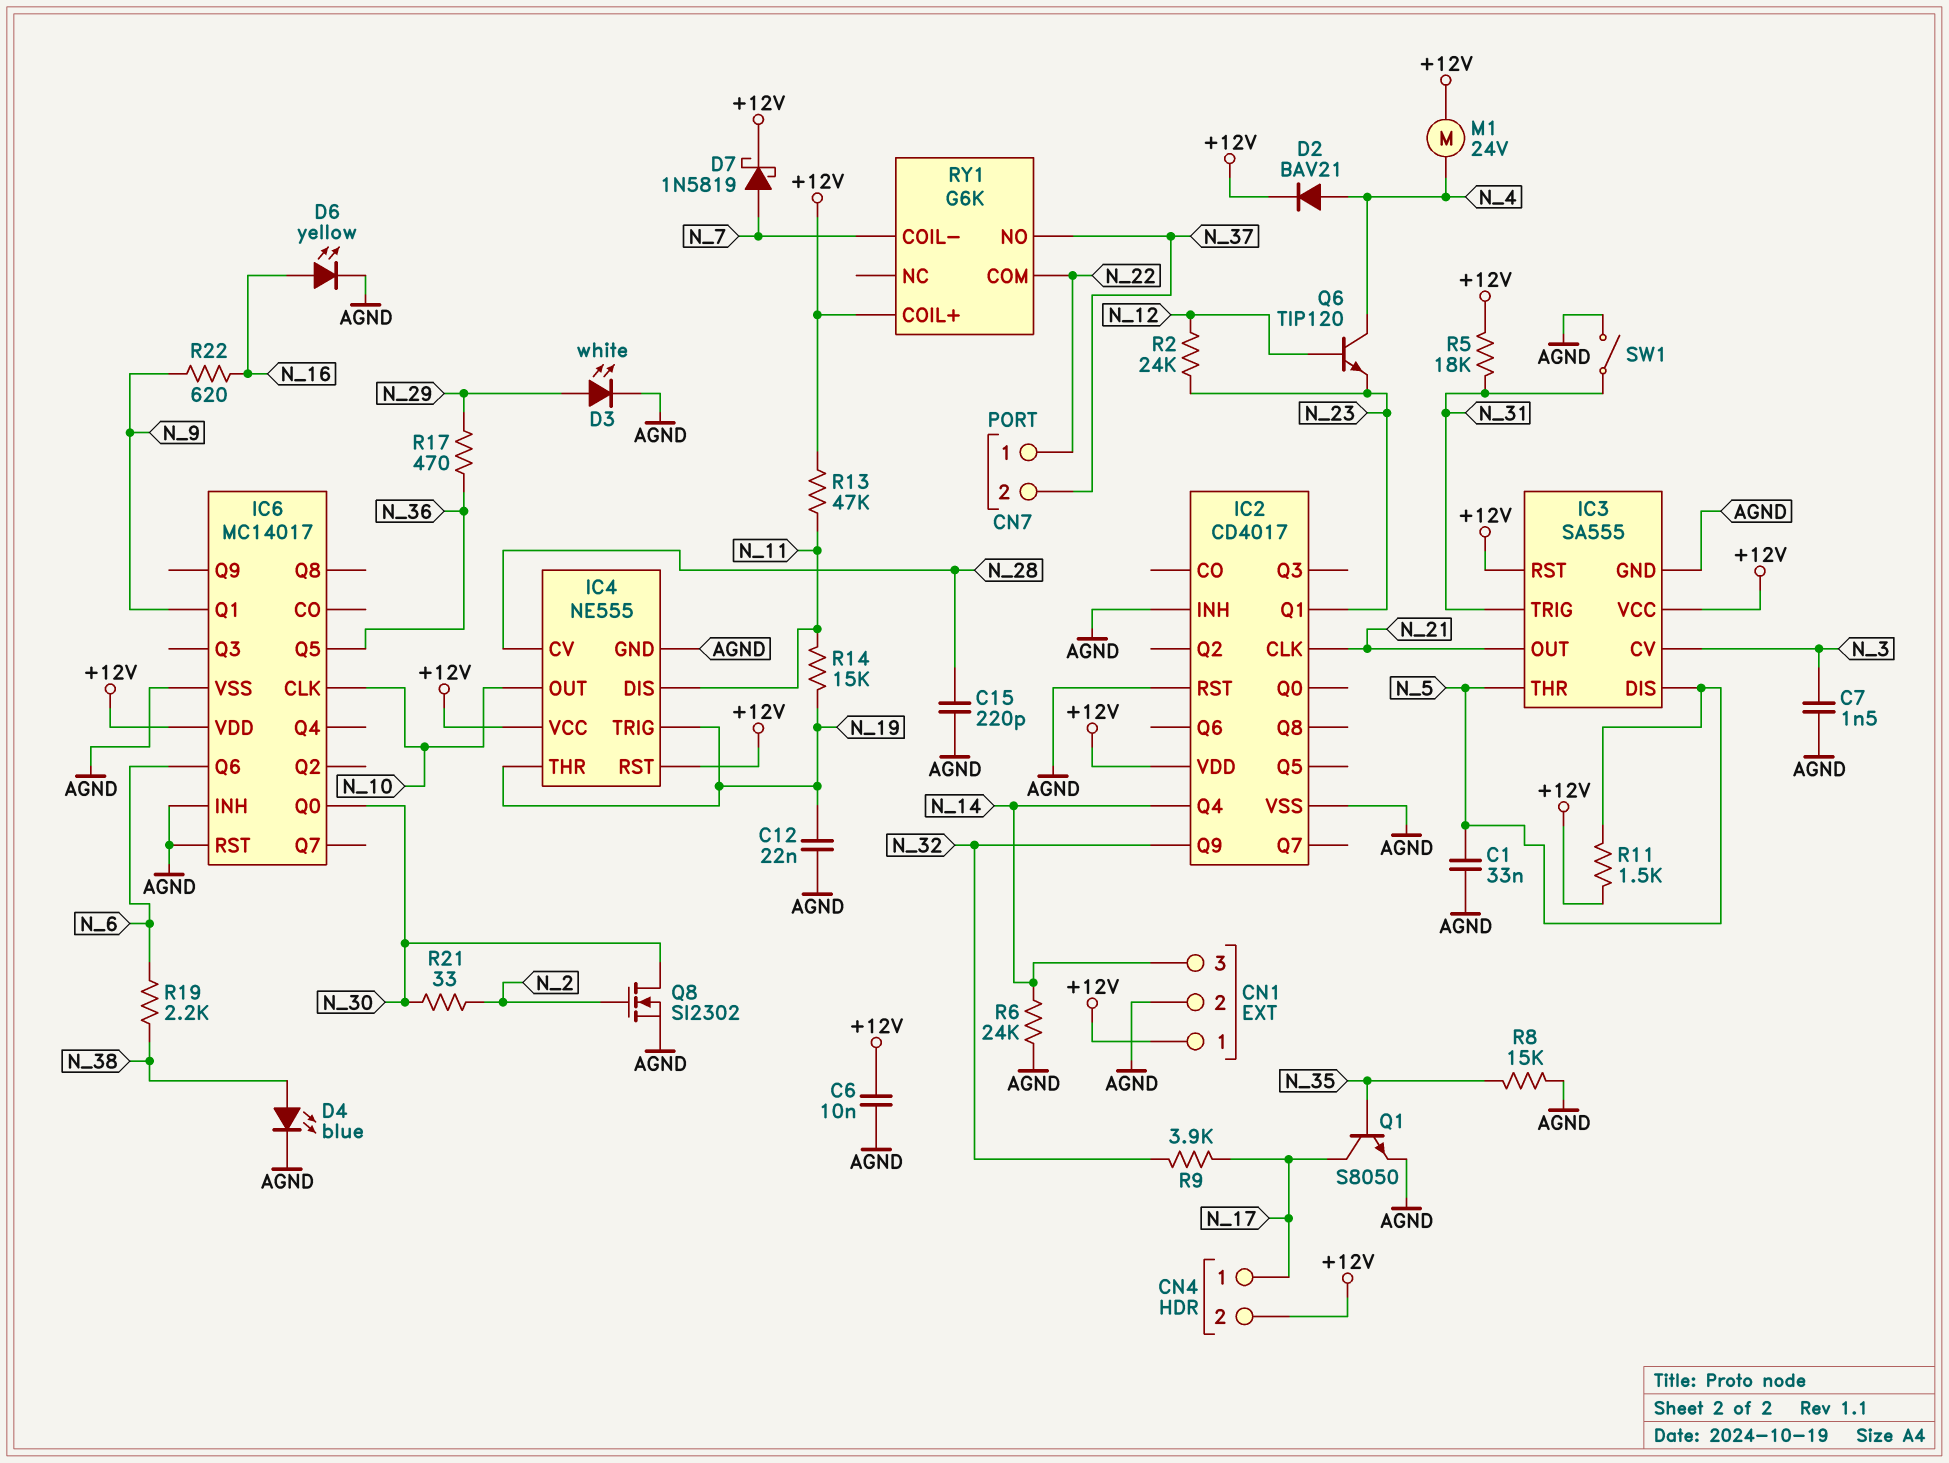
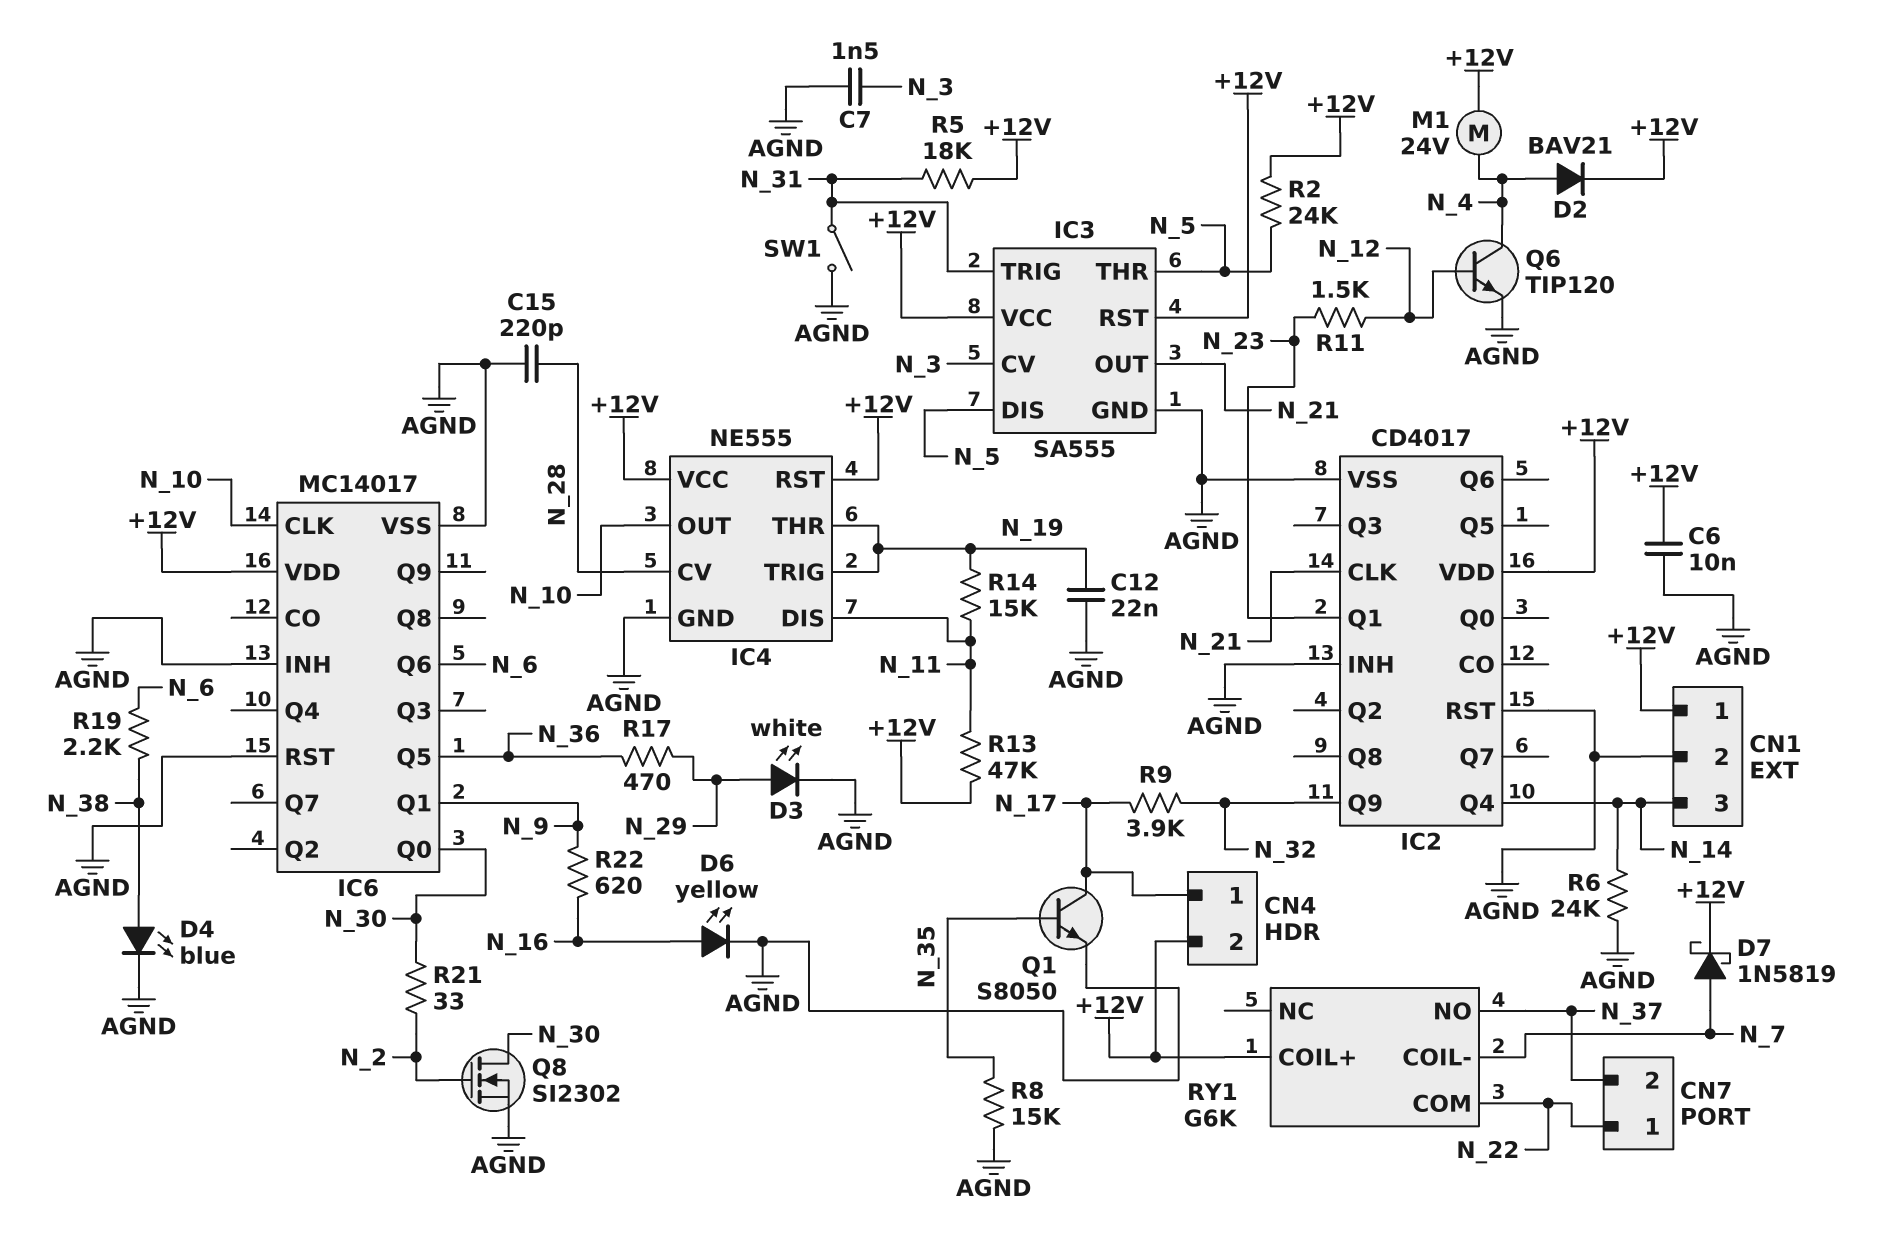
C1: 33nF (AGND, N_5) -> none
Q6: NPN TIP120 (B N_12, C N_4, E N_23) -> NPN TIP120 (B N_12, C N_4, E AGND)
R2: 24k (N_12, N_23) -> 24k (+12V, N_5)
R11: 1.5k (+12V, N_5) -> 1.5k (N_12, N_23)

